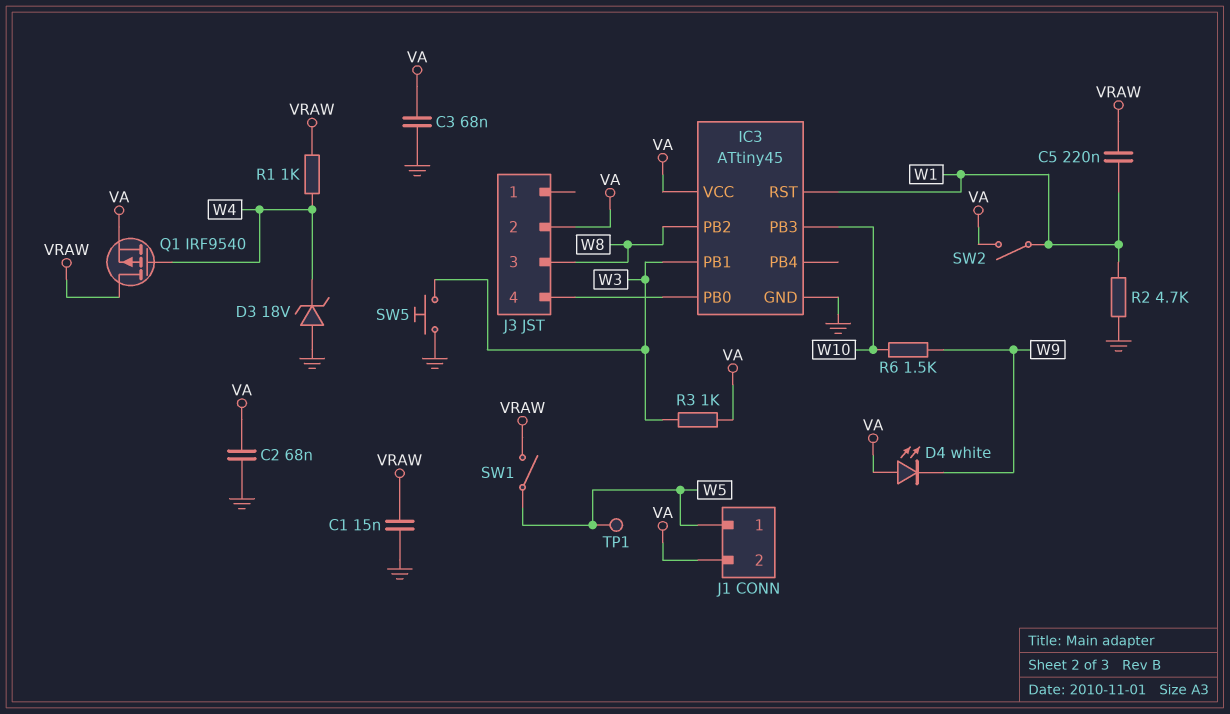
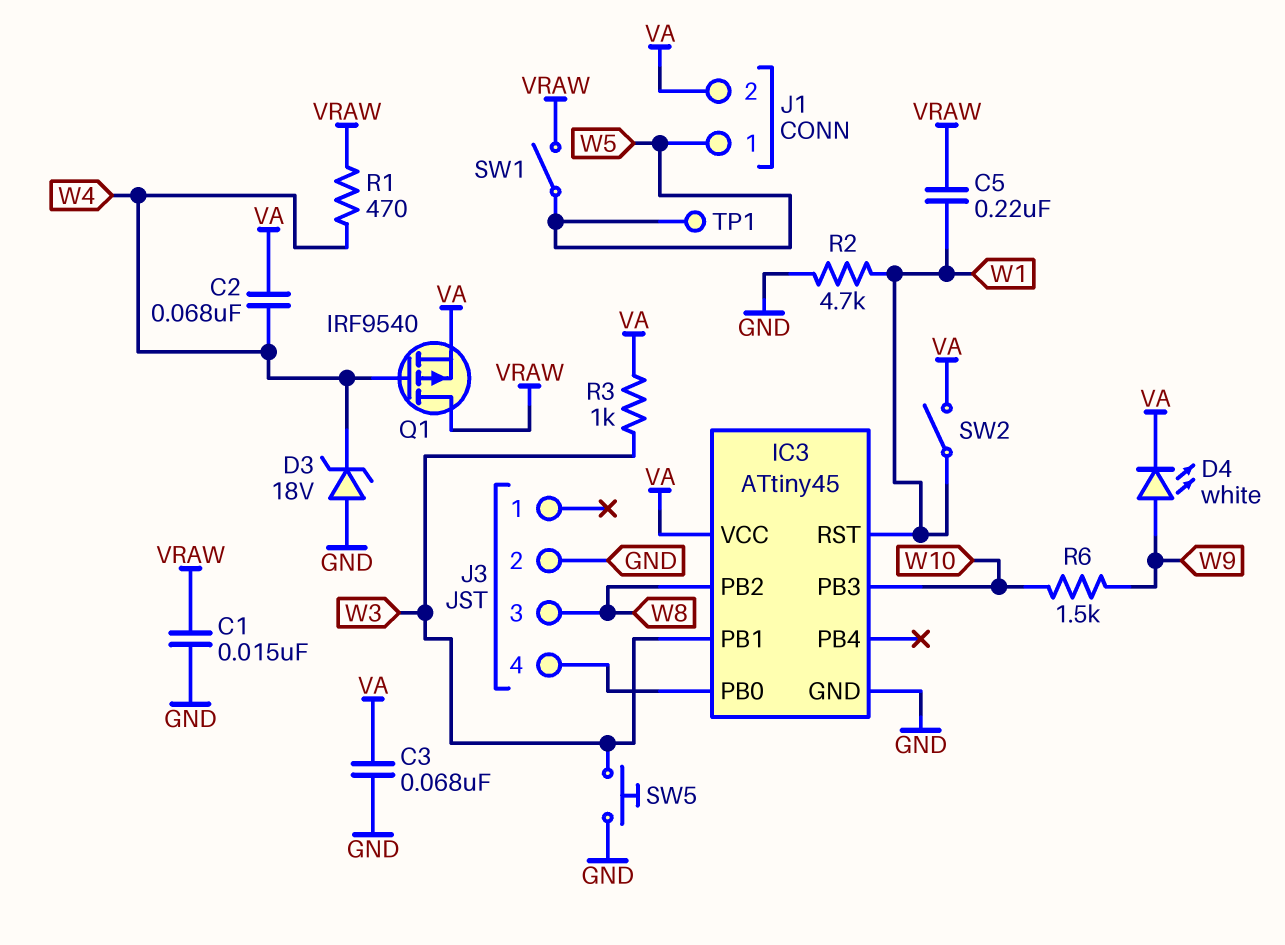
C2: 68nF (GND, VA) -> 68nF (VA, W4)
D4: LED white (A VA, K W9) -> LED white (A W9, K VA)
J3 pin 2: VA -> GND
R1: 1k (VRAW, W4) -> 470 (VRAW, W4)

